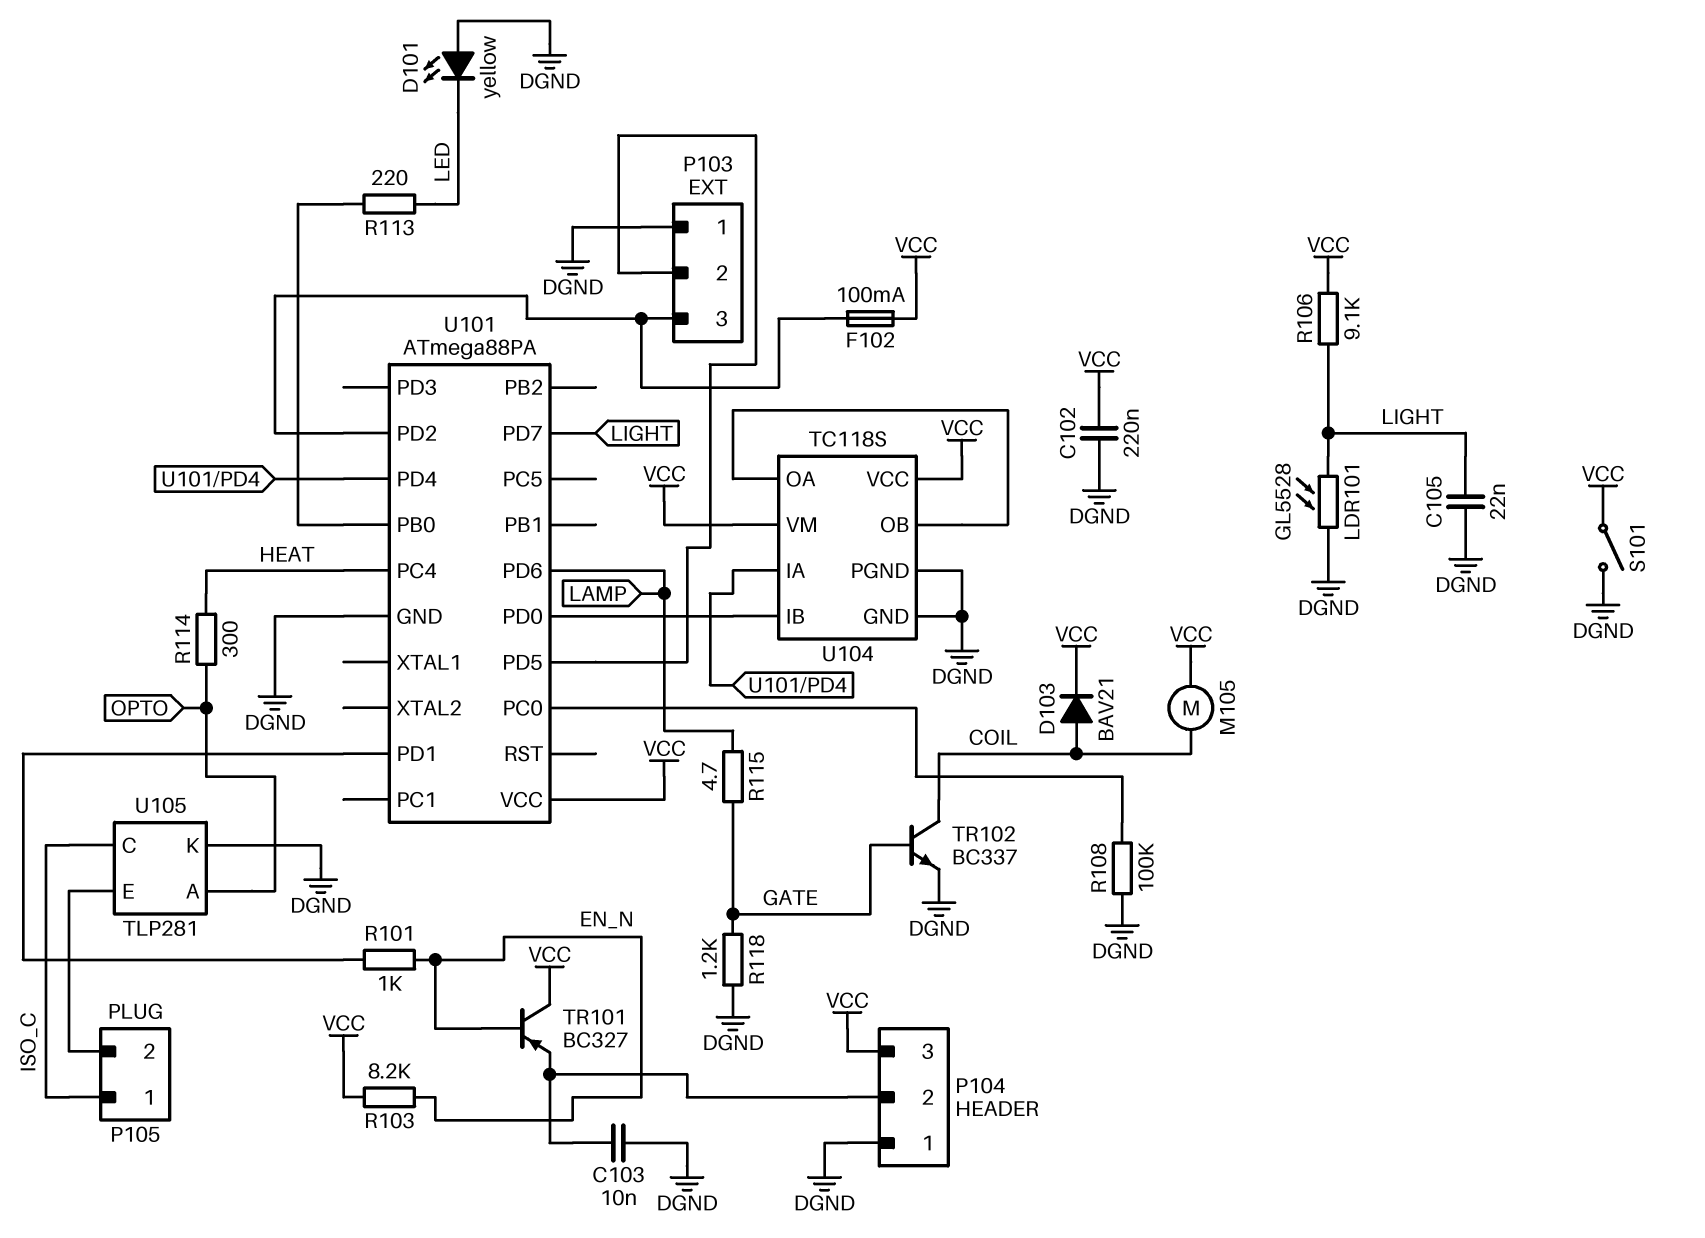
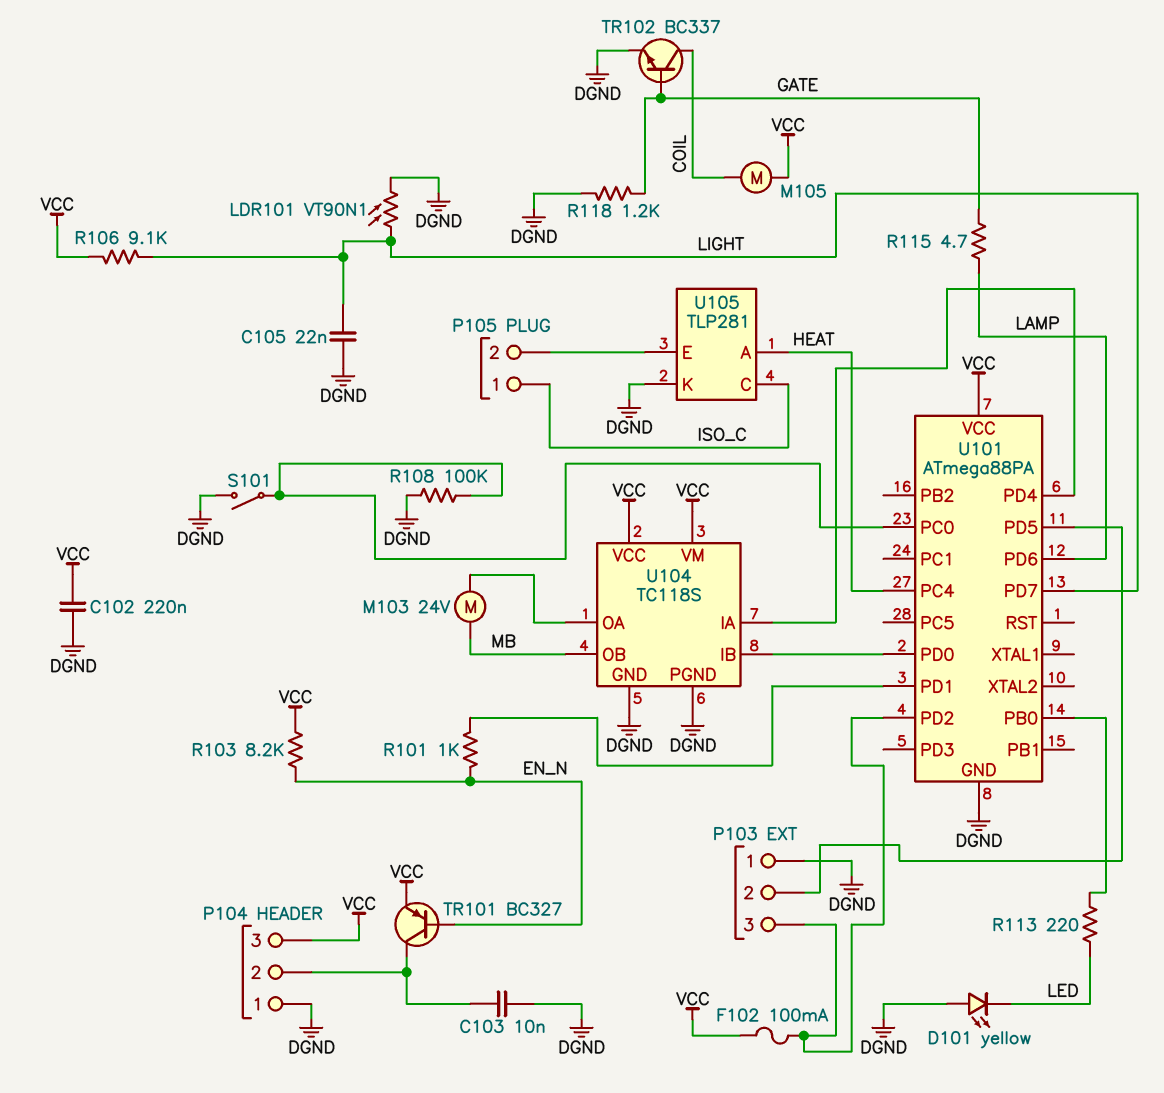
D103: diode BAV21 (A COIL, K VCC) -> none
LDR101: GL5528 (DGND, LIGHT) -> VT90N1 (DGND, LIGHT)
M103: none -> motor 24V (MB, U104/OA)
R114: 300 (HEAT, OPTO) -> none
S101: switch (DGND, VCC) -> switch (DGND, U101/PC0)
TR101: PNP BC327 (B EN_N, C VCC, E P104/2) -> PNP BC327 (B EN_N, C P104/2, E VCC)
U104 pin OB: U104/OA -> MB
U105 pin A: OPTO -> HEAT

